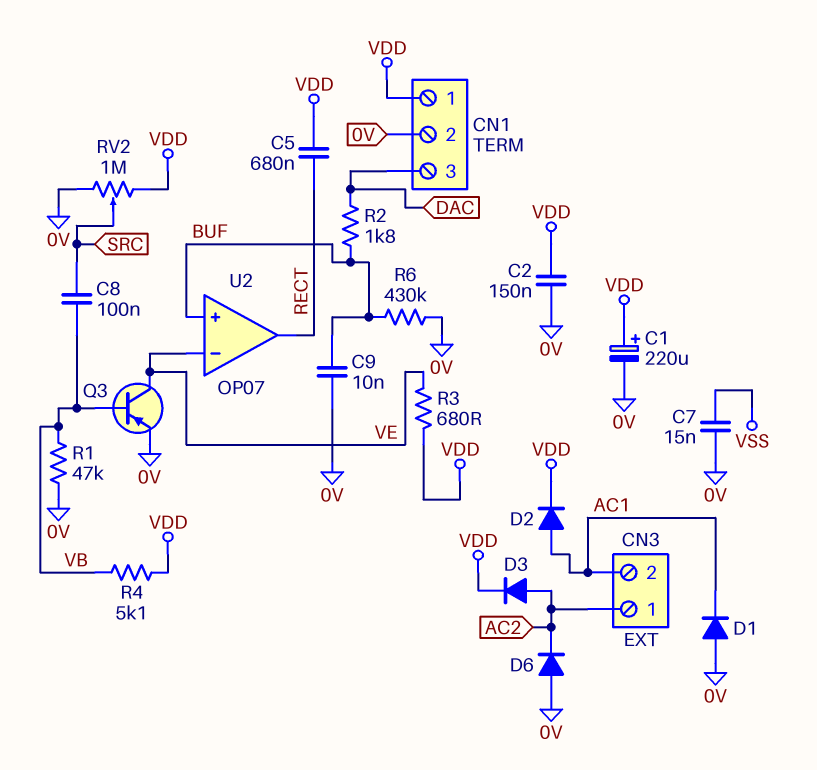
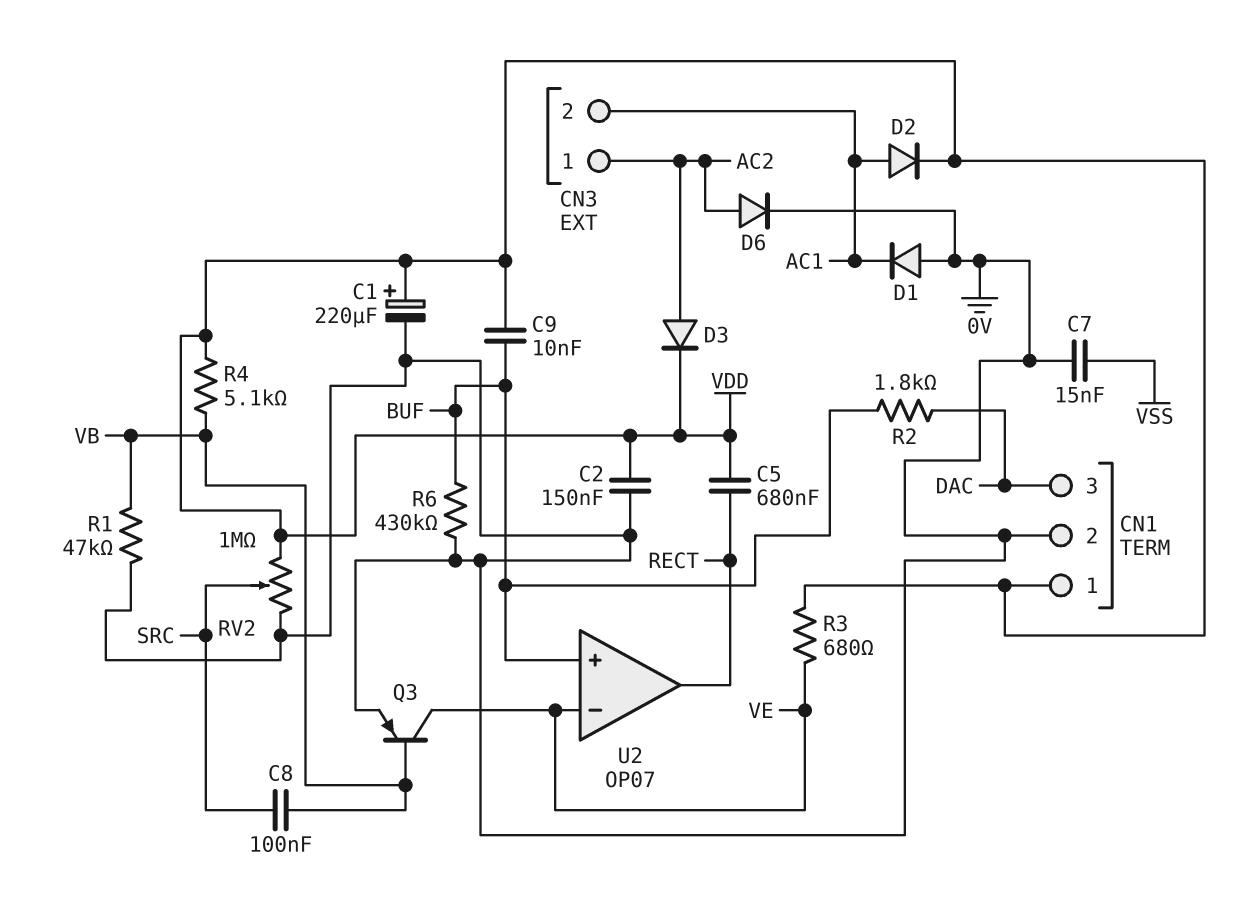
C9: 10nF (0V, BUF) -> 10nF (BUF, VDD)
D6: diode (A 0V, K AC2) -> diode (A AC2, K 0V)

